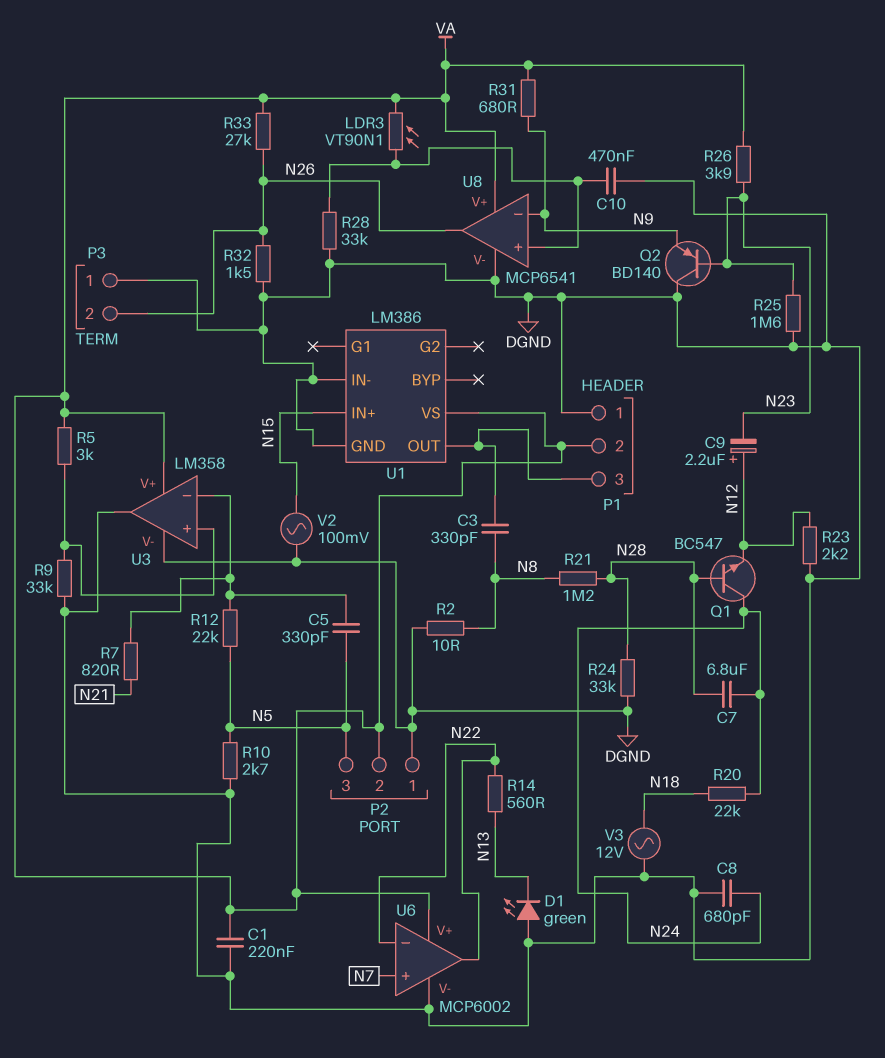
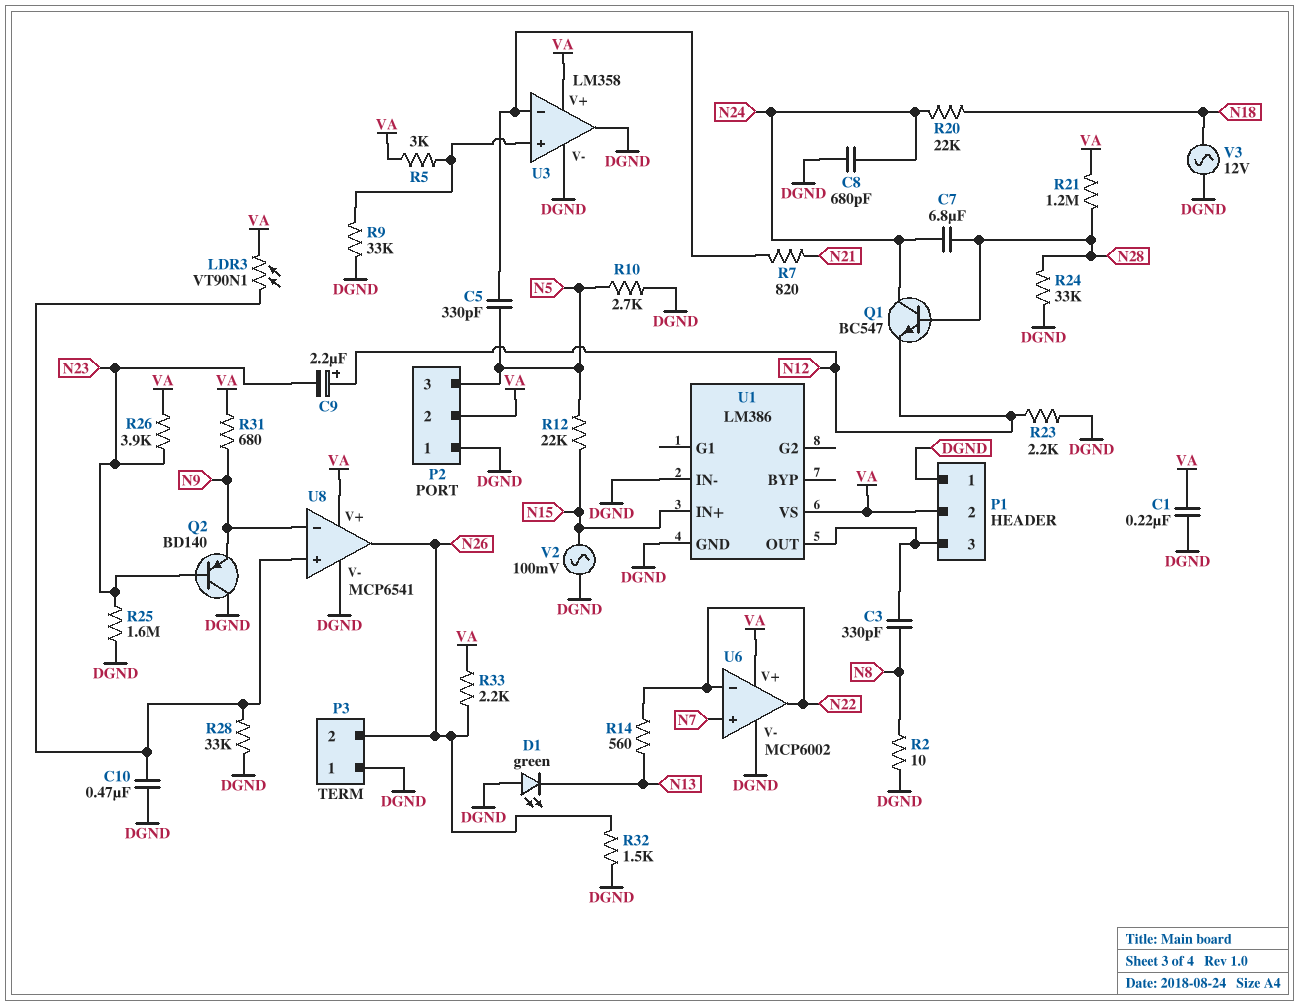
R12: 22k (N5, U3/in-) -> 22k (N5, N15)
R21: 1.2M (N8, N28) -> 1.2M (N28, VA)
R33: 27k (N26, VA) -> 2.2k (N26, VA)

